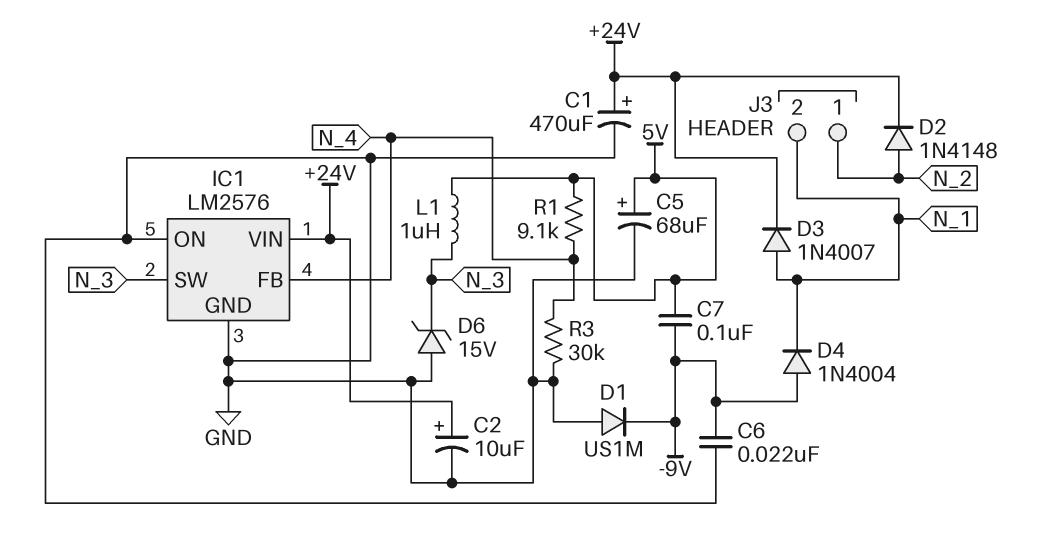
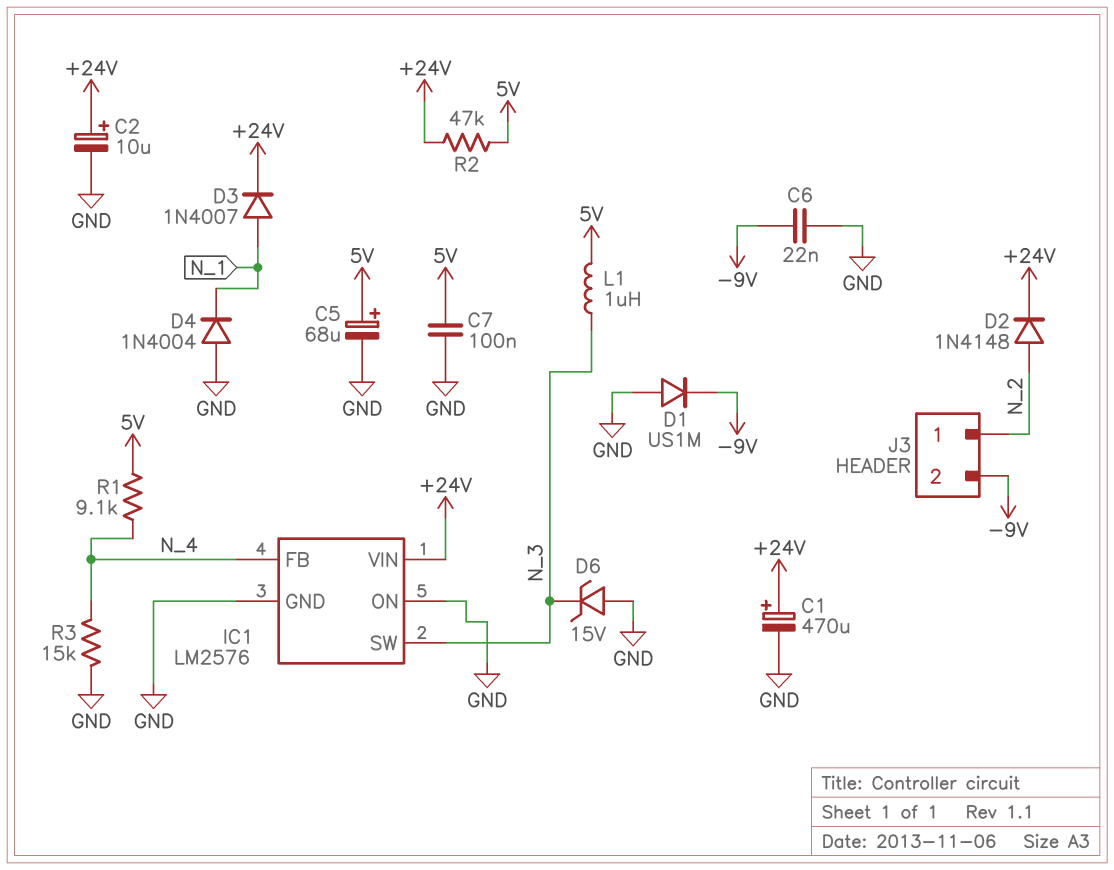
C7: 100nF (-9V, 5V) -> 100nF (5V, GND)
D4: diode 1N4004 (A -9V, K N_1) -> diode 1N4004 (A GND, K N_1)
J3 pin 2: N_1 -> -9V
R2: none -> 47k (+24V, 5V)
R3: 30k (GND, N_4) -> 15k (GND, N_4)

